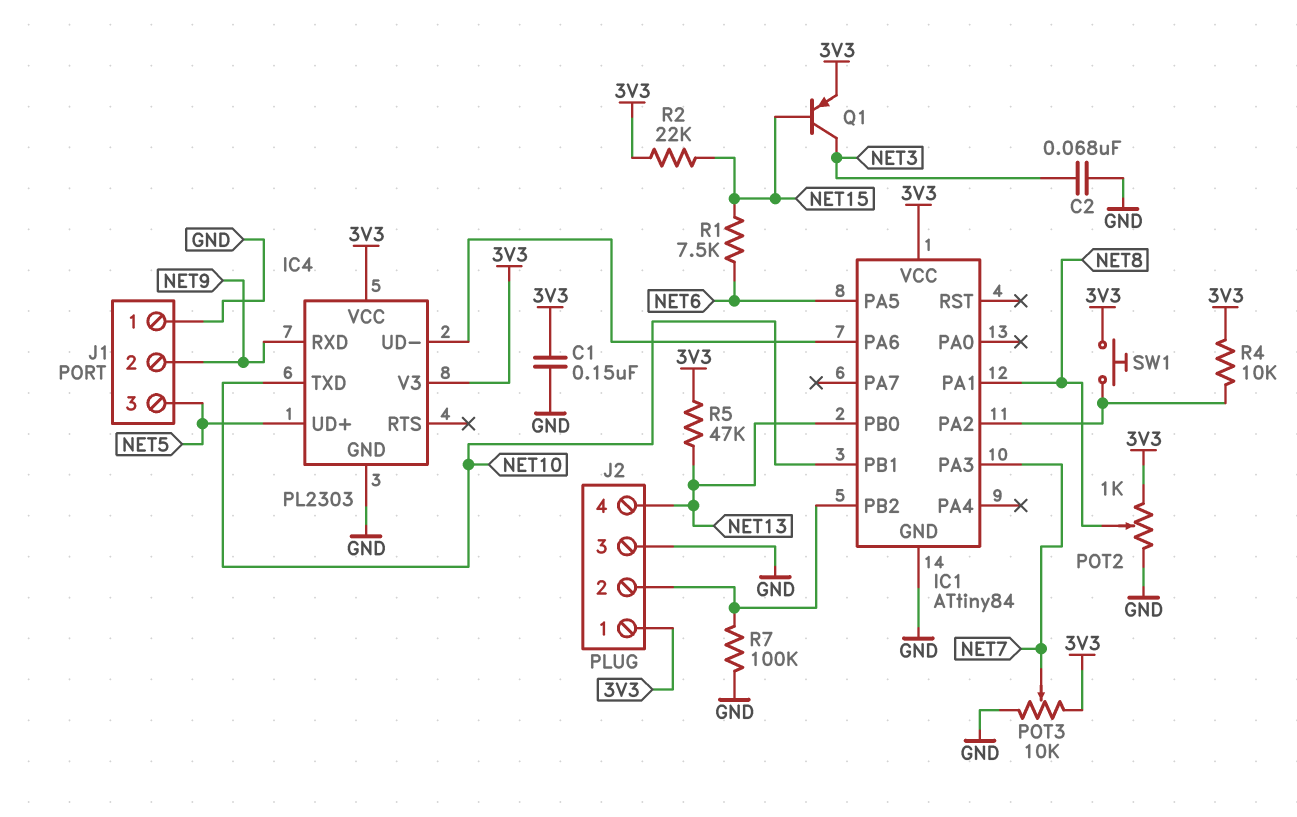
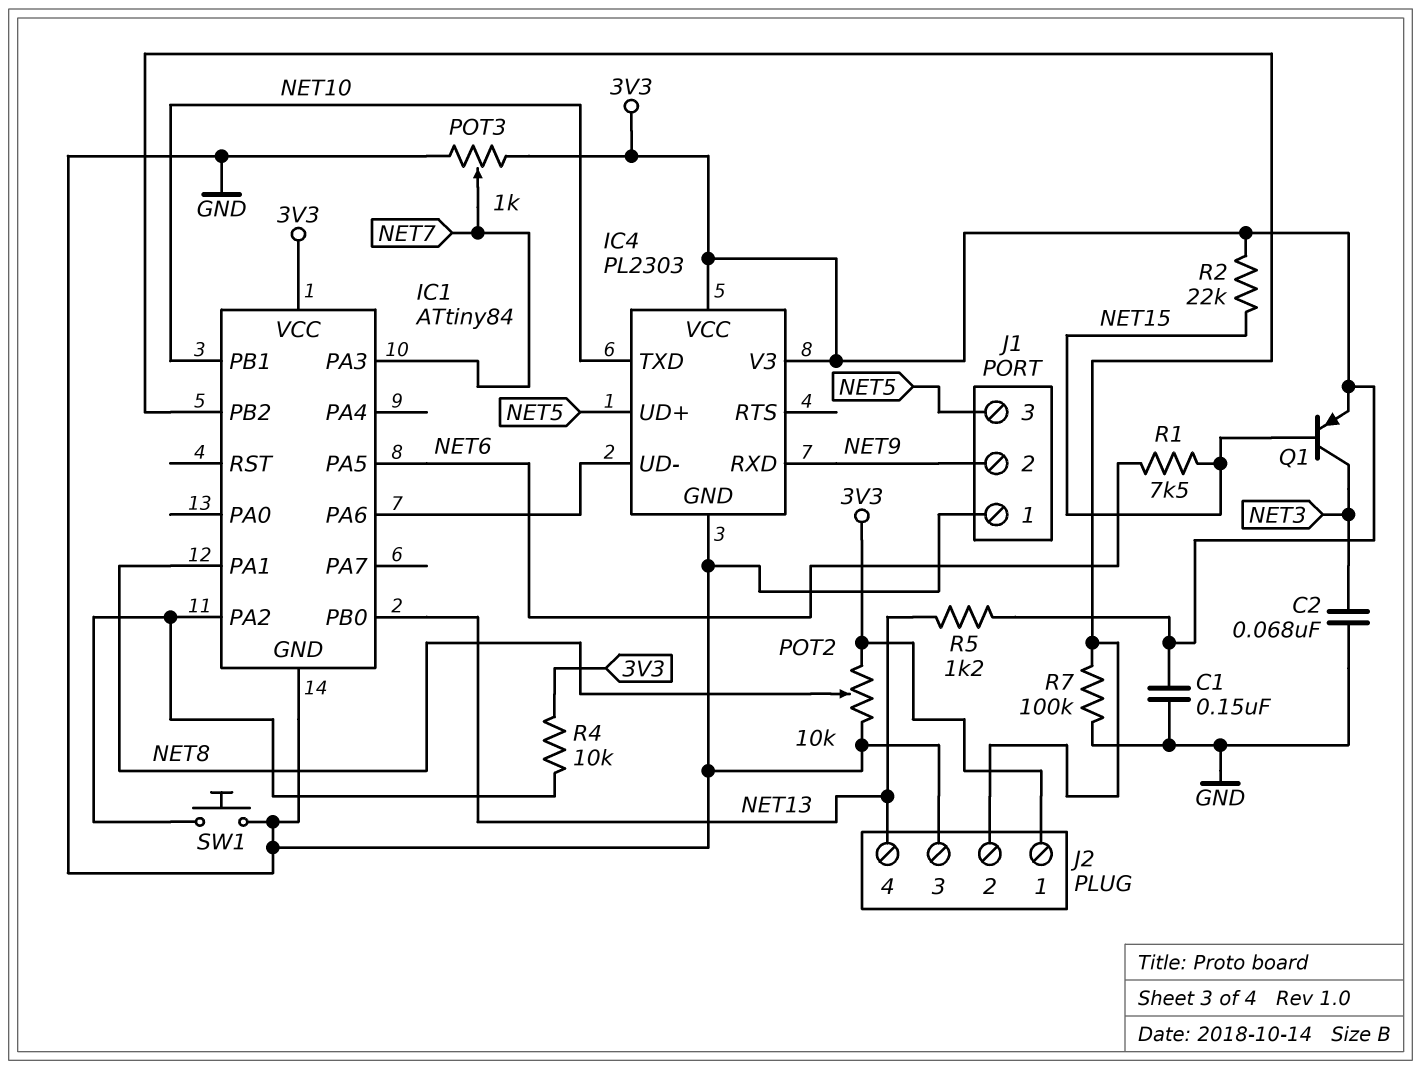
POT2: 1k (3V3, GND, wiper NET8) -> 10k (3V3, GND, wiper NET8)
POT3: 10k (3V3, GND, wiper NET7) -> 1k (3V3, GND, wiper NET7)
R5: 47k (3V3, NET13) -> 1.2k (3V3, NET13)
SW1: button (3V3, IC1/PA2) -> button (GND, IC1/PA2)

